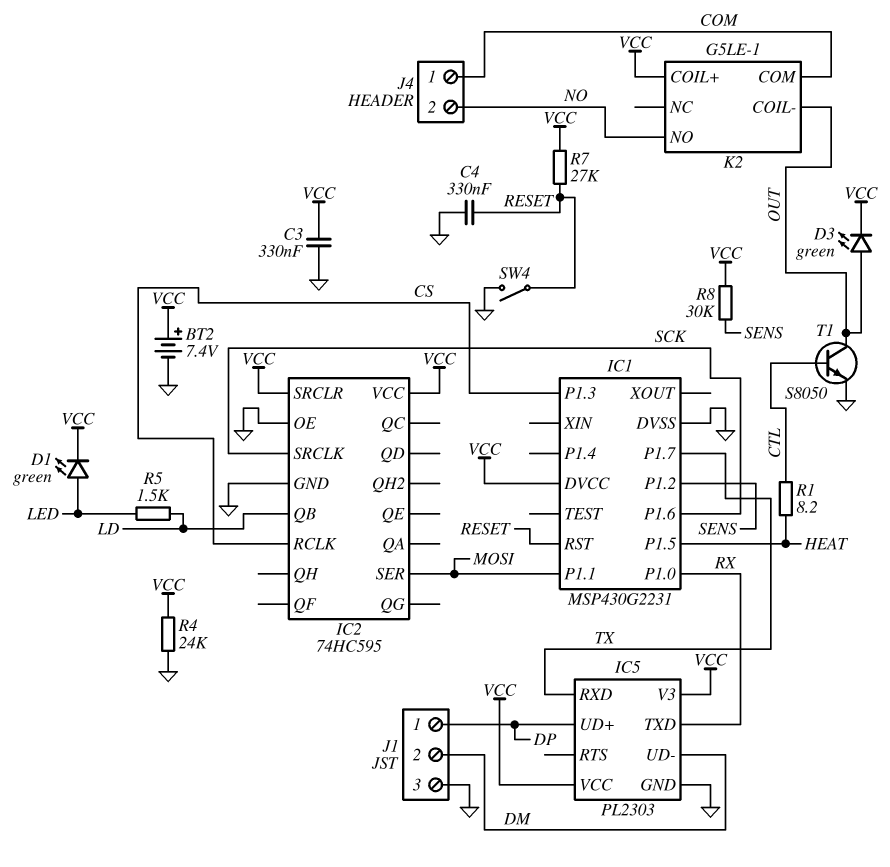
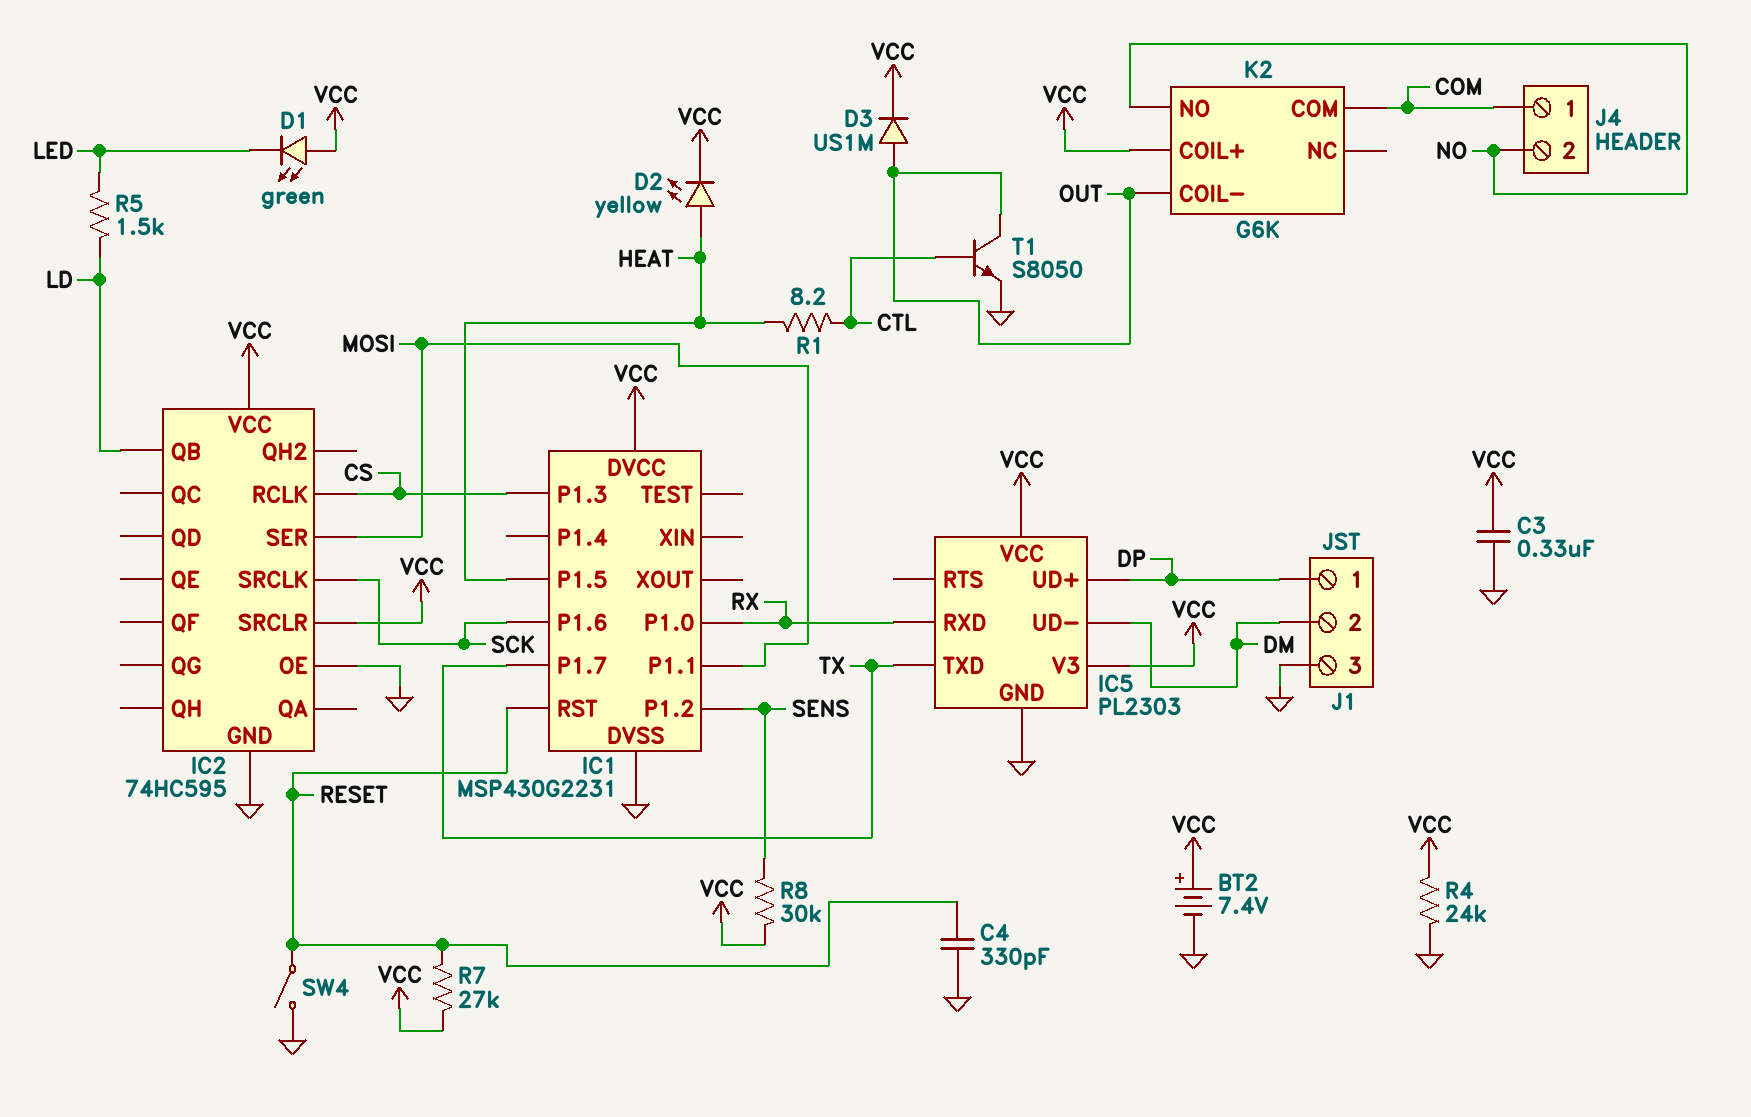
C4: 330nF (GND, RESET) -> 330pF (GND, RESET)
D1: LED green (A LED, K VCC) -> LED green (A VCC, K LED)
D2: none -> LED yellow (A HEAT, K VCC)
D3: LED green (A OUT, K VCC) -> diode US1M (A OUT, K VCC)
IC5 pin RXD: TX -> RX
IC5 pin TXD: RX -> TX
K2: G5LE-1 -> G6K

